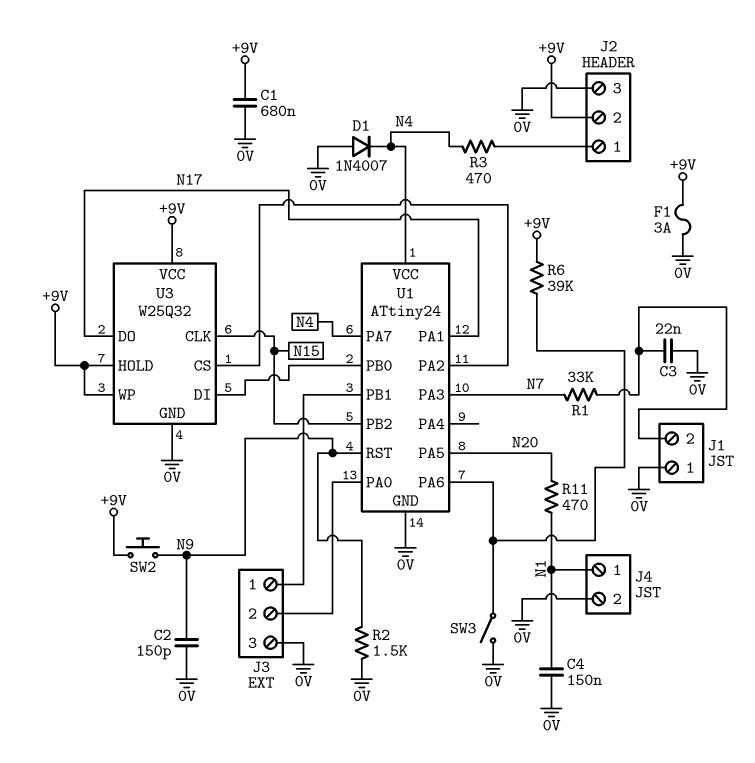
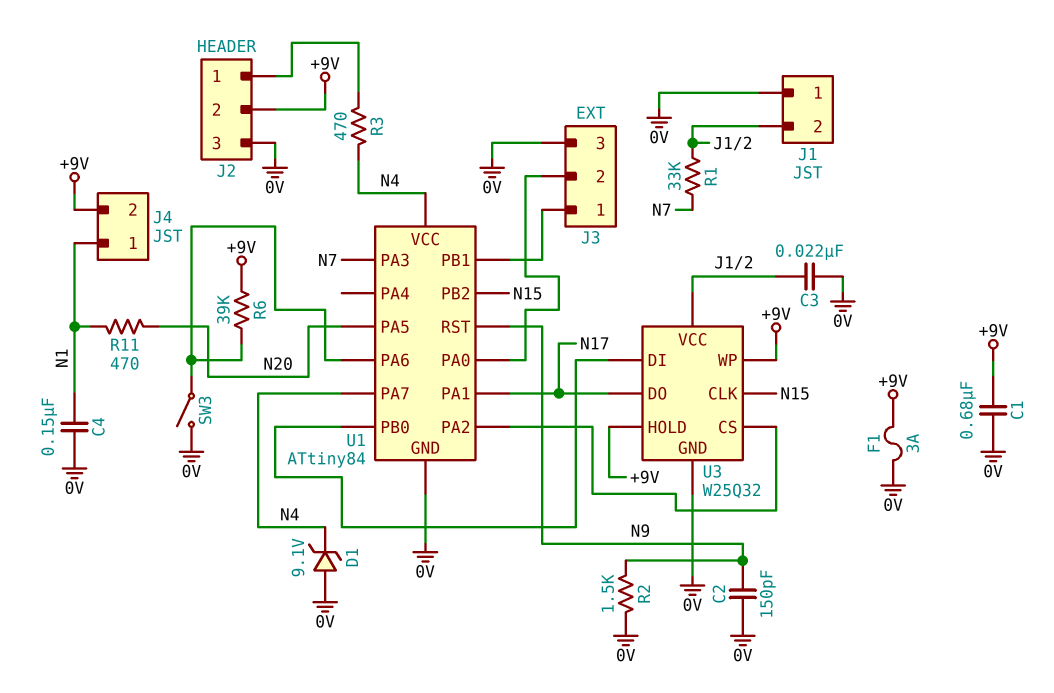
D1: diode 1N4007 (A 0V, K N4) -> zener 9.1V (A 0V, K N4)
J4 pin 2: 0V -> +9V
SW2: button (+9V, N9) -> none
U1: ATtiny24 -> ATtiny84
U3 pin VCC: +9V -> J1/2

